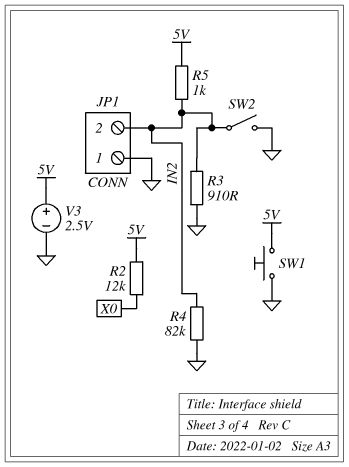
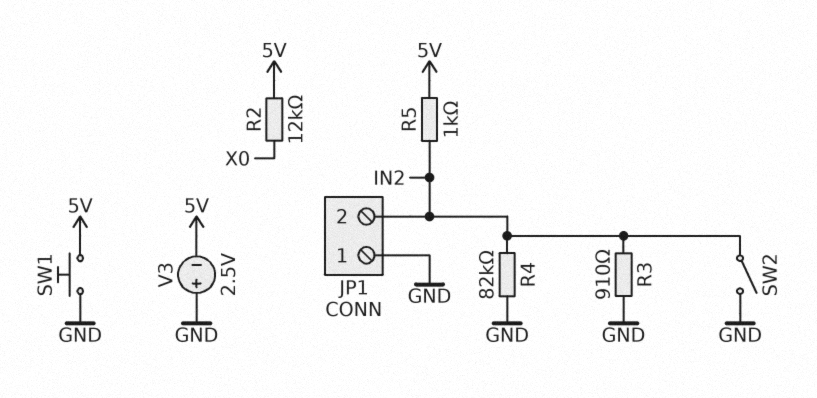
V3: 2.5V (plus 5V, minus GND) -> 2.5V (plus GND, minus 5V)

